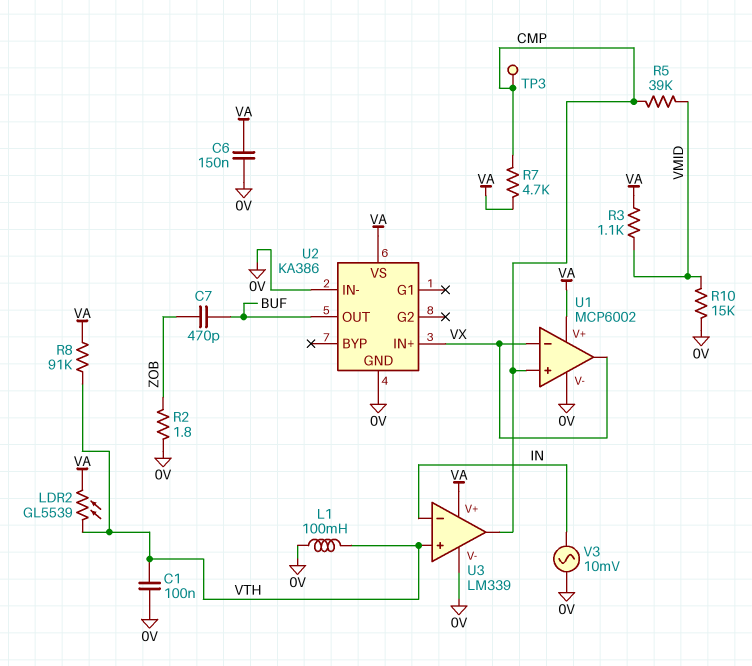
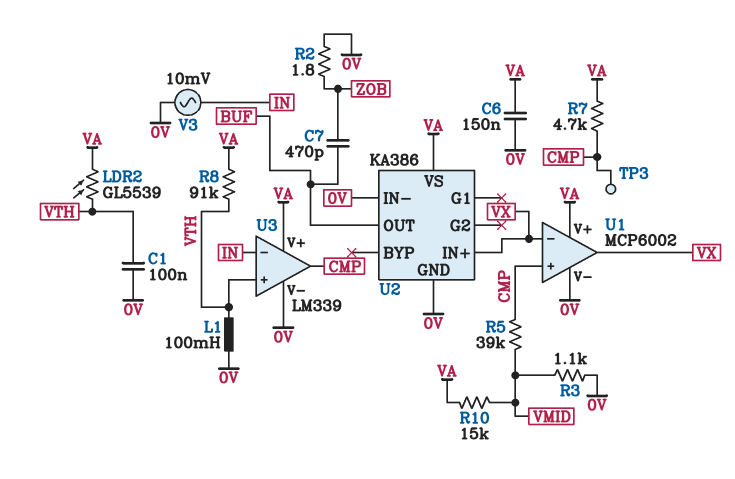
R3: 1.1k (VA, VMID) -> 1.1k (0V, VMID)
R10: 15k (0V, VMID) -> 15k (VA, VMID)

